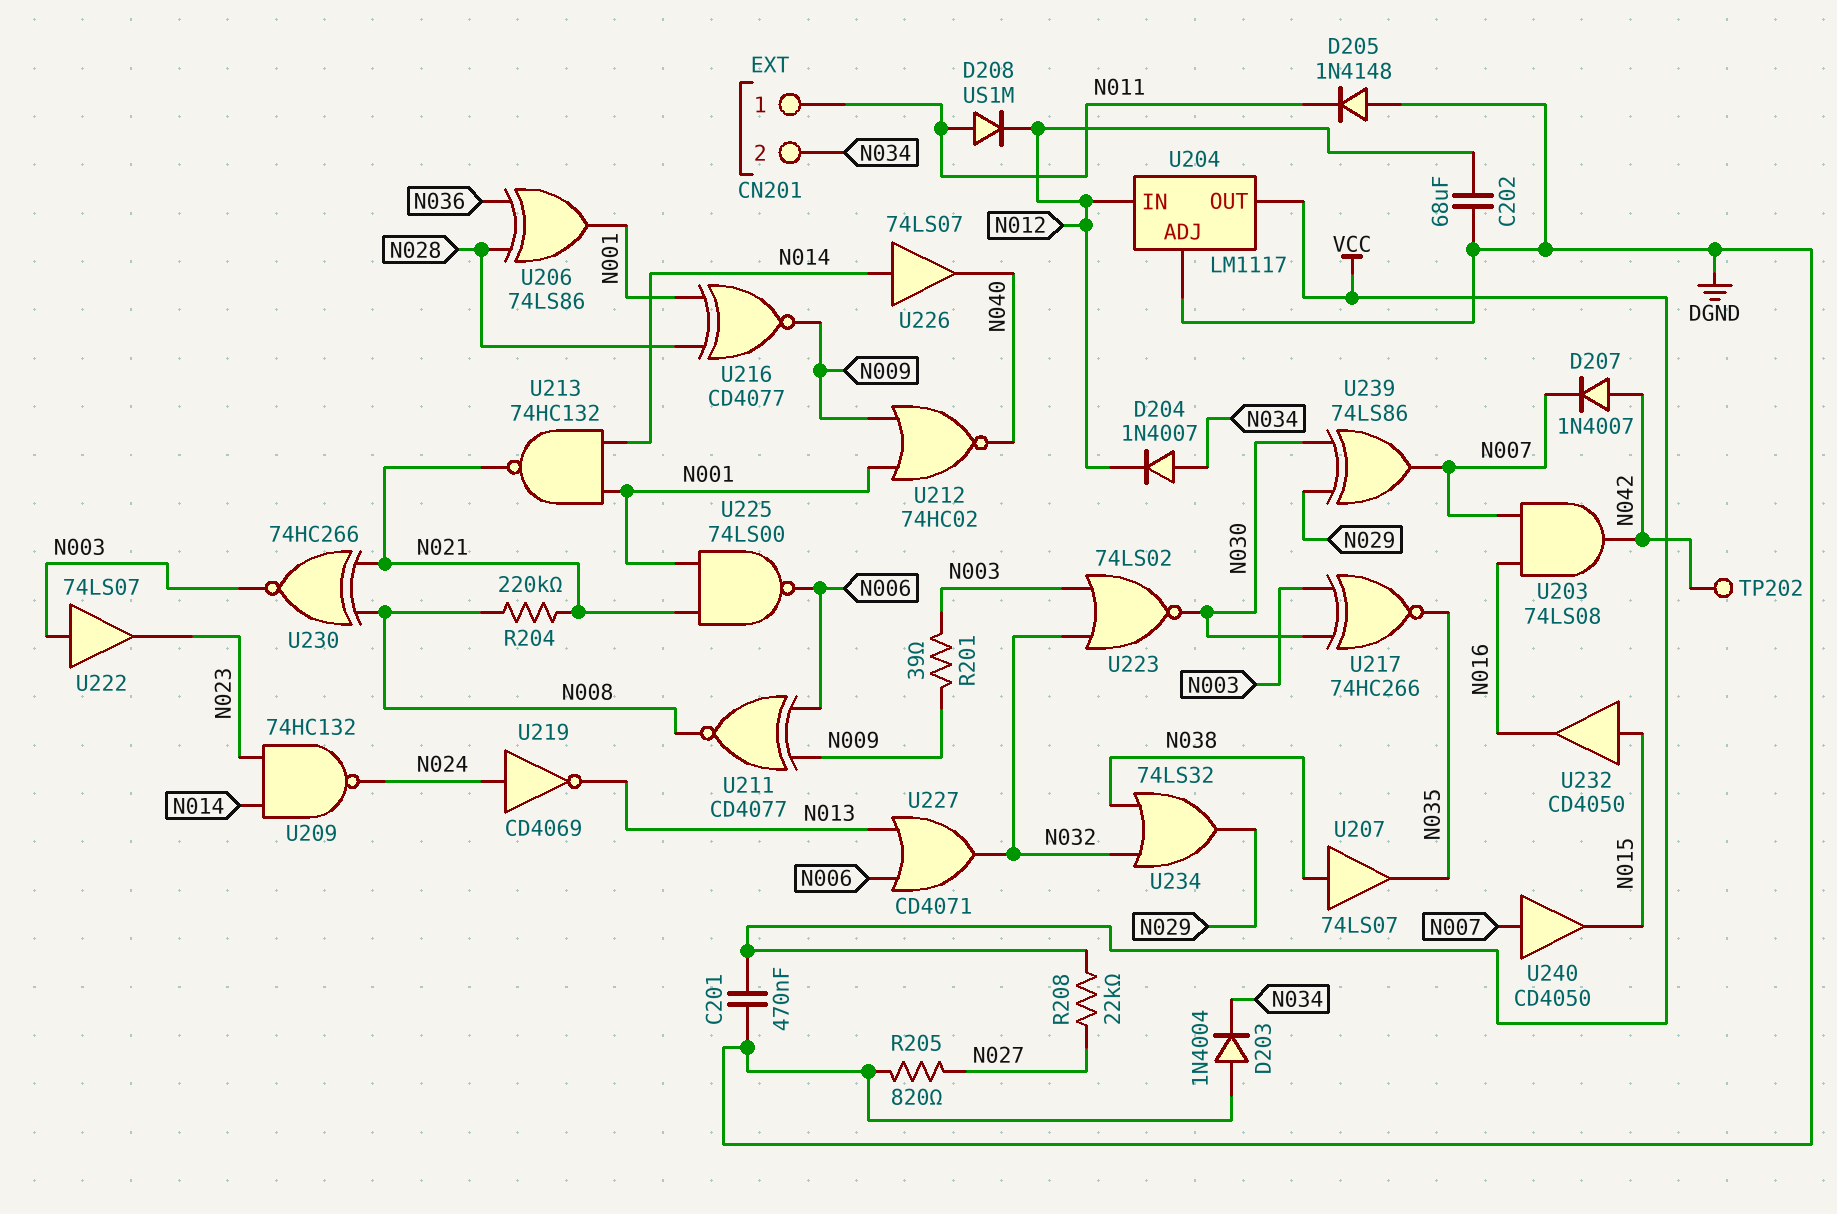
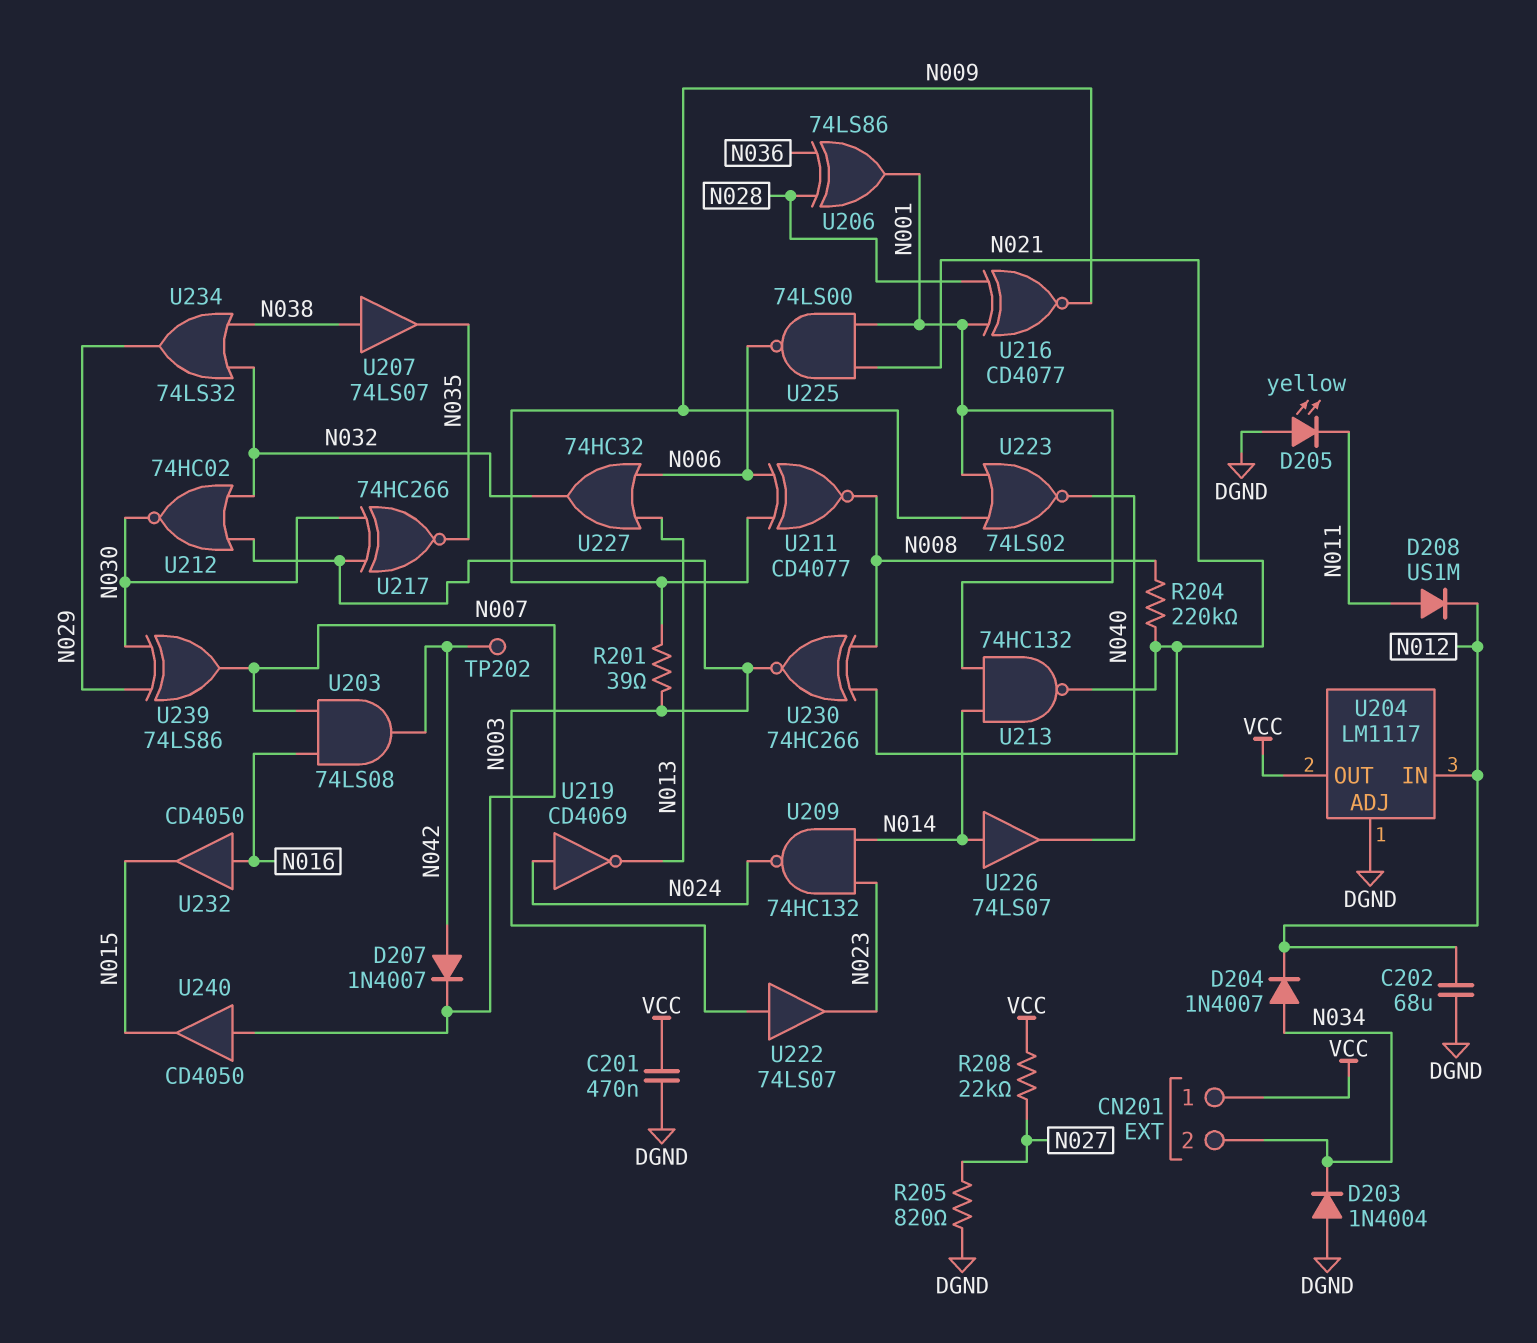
CN201 pin 1: N011 -> VCC
D205: diode 1N4148 (A DGND, K N011) -> LED yellow (A DGND, K N011)
U212: NOR 74HC02 (in N001, in N009, out N040) -> NOR 74HC02 (in N003, in N032, out N030)
U223: NOR 74LS02 (in N003, in N032, out N030) -> NOR 74LS02 (in N001, in N009, out N040)
U227: OR CD4071 (in N006, in N013, out N032) -> OR 74HC32 (in N006, in N013, out N032)
U232: buffer CD4050 (in N015, out N016) -> buffer CD4050 (in N016, out N015)

